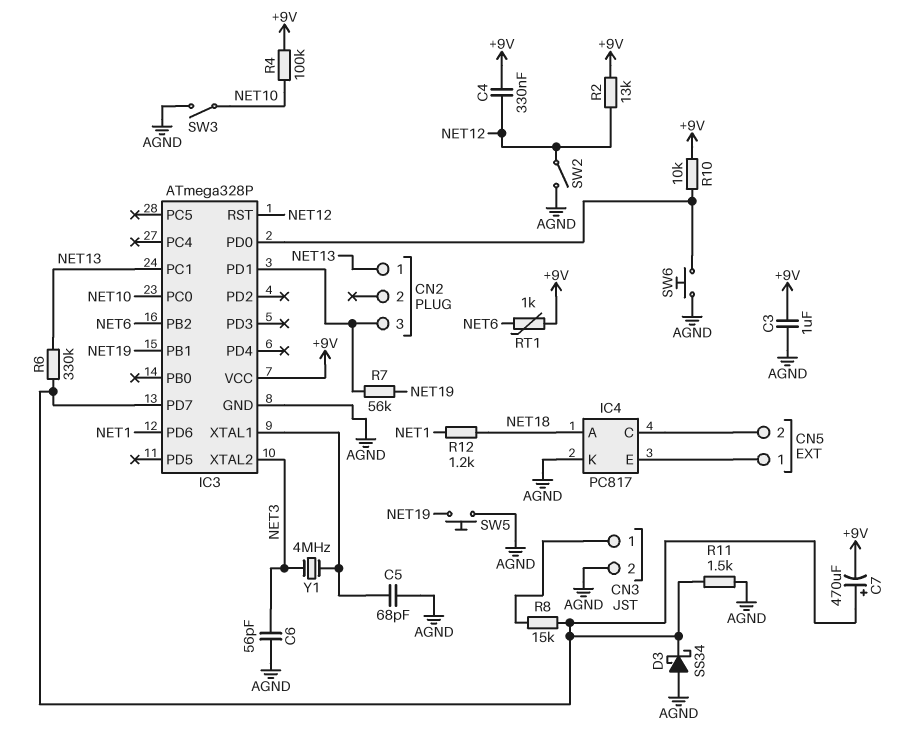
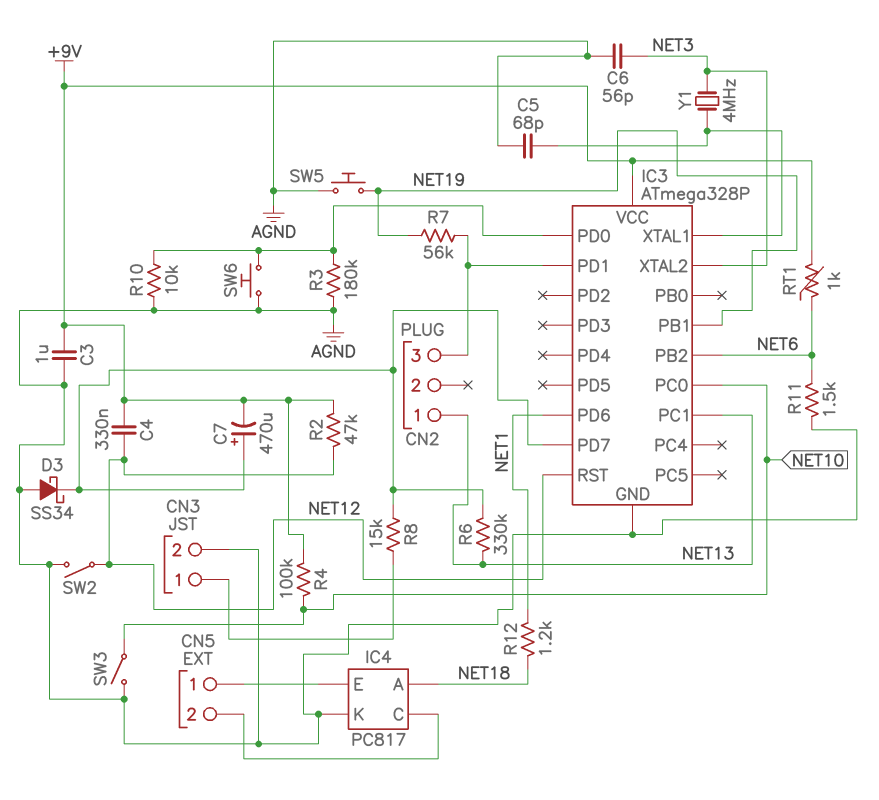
R2: 13k (+9V, NET12) -> 47k (+9V, NET12)
R3: none -> 180k (AGND, IC3/PD0)
R10: 10k (+9V, IC3/PD0) -> 10k (AGND, IC3/PD0)
R11: 1.5k (AGND, IC3/PD7) -> 1.5k (AGND, NET6)

